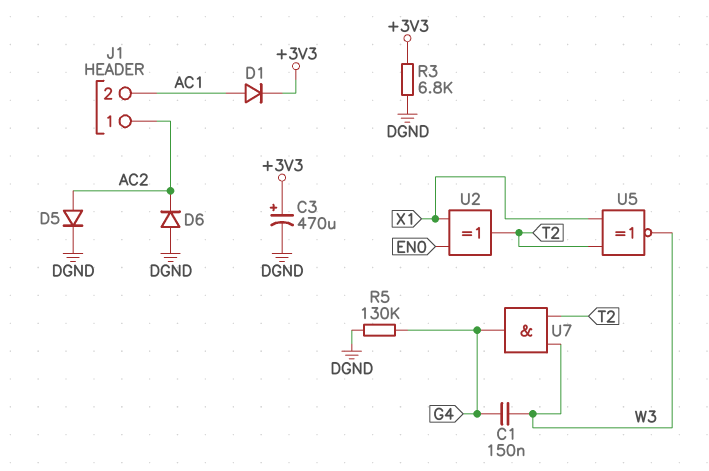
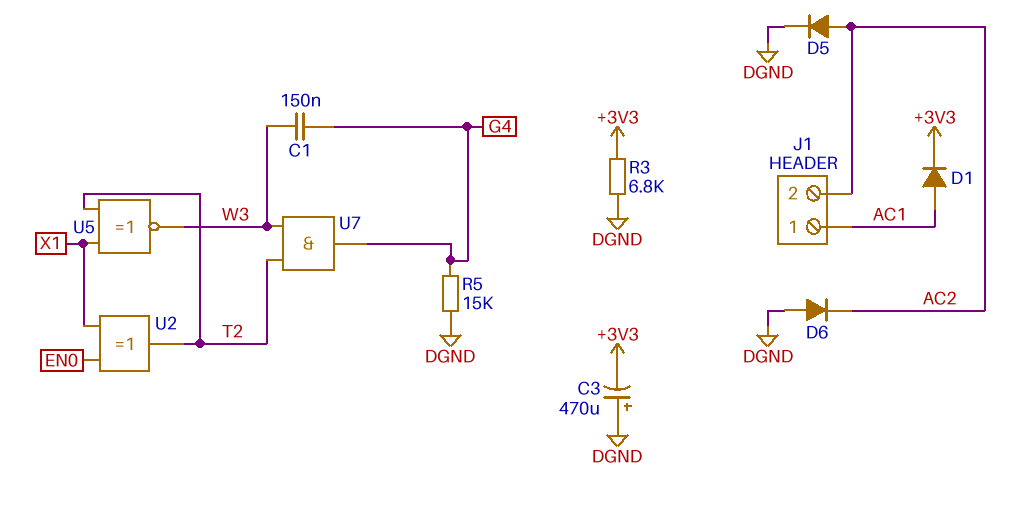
C3: 470uF (plus +3V3, minus DGND) -> 470uF (plus DGND, minus +3V3)
J1 pin 1: AC2 -> AC1
J1 pin 2: AC1 -> AC2
R5: 130k (DGND, G4) -> 15k (DGND, G4)

